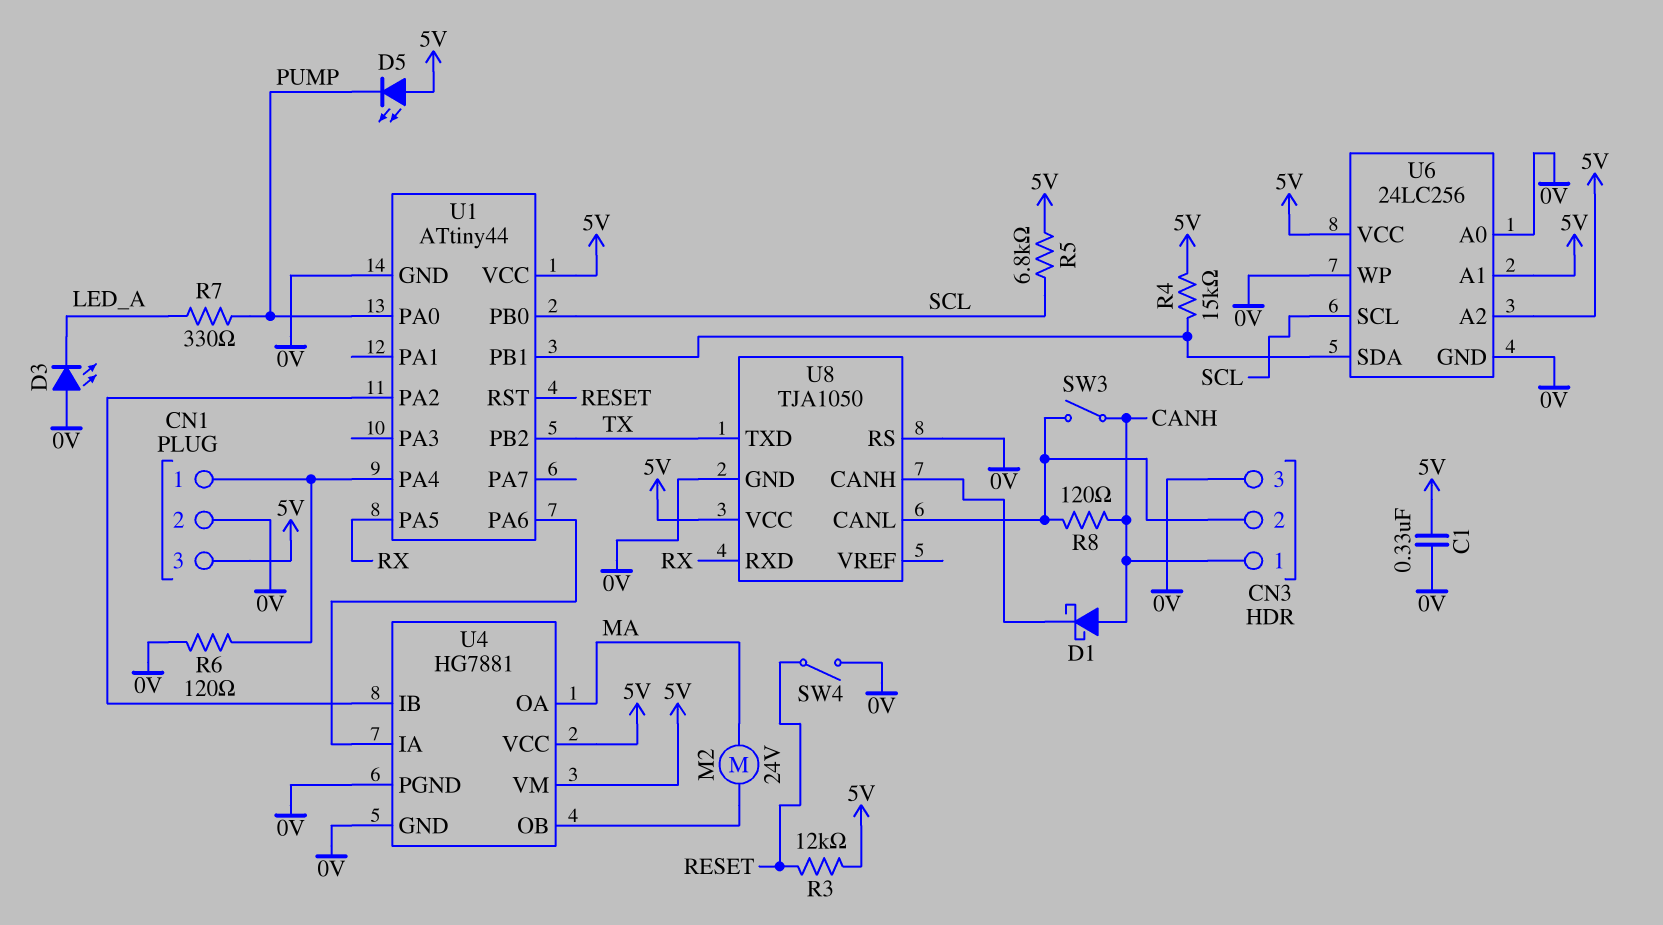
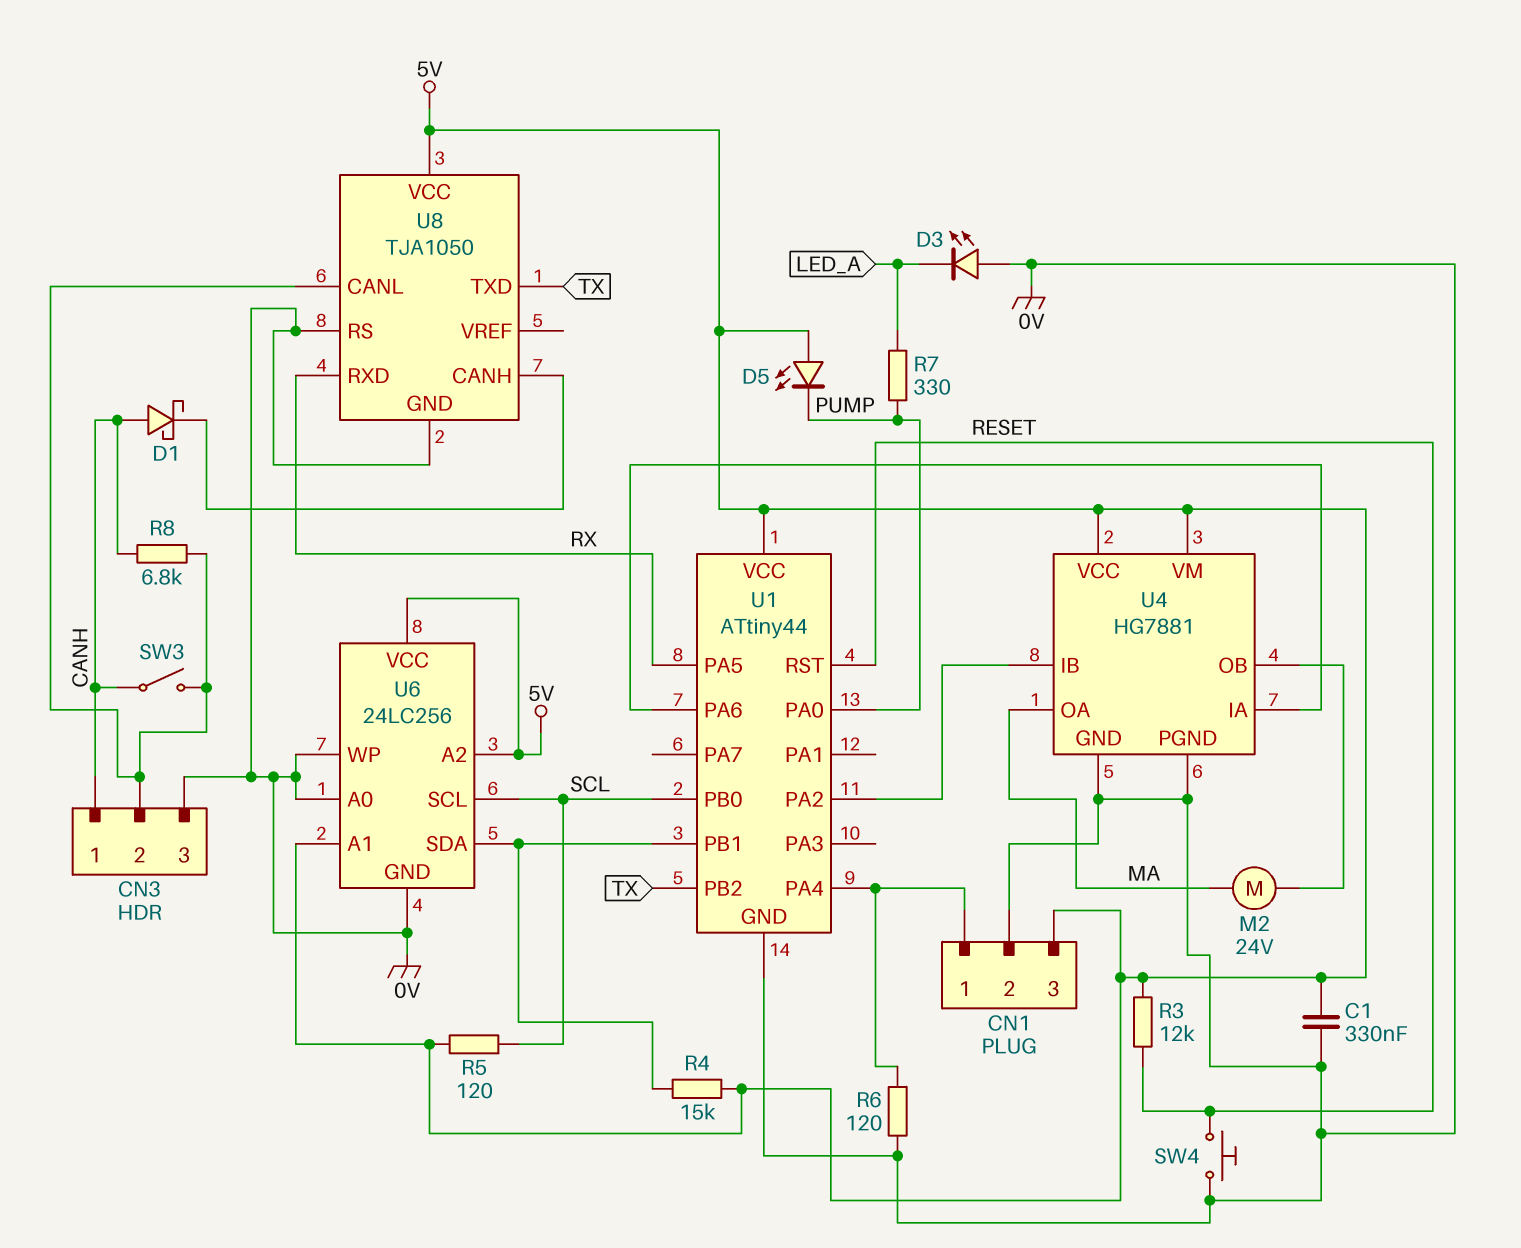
R5: 6.8k (5V, SCL) -> 120 (5V, SCL)
R8: 120 (CANH, CN3/2) -> 6.8k (CANH, CN3/2)
SW4: switch (0V, RESET) -> button (0V, RESET)

